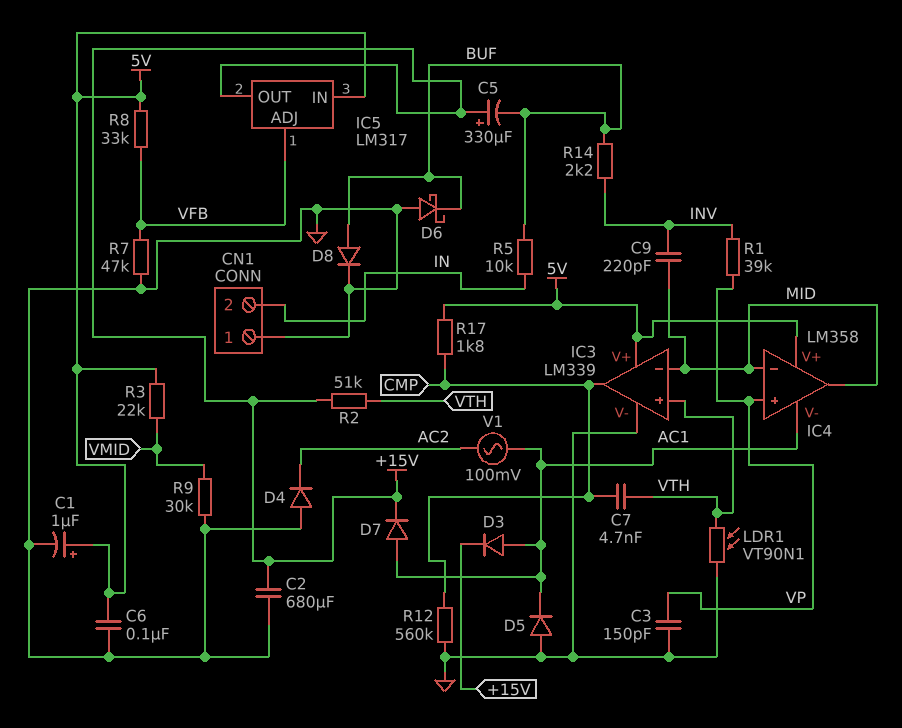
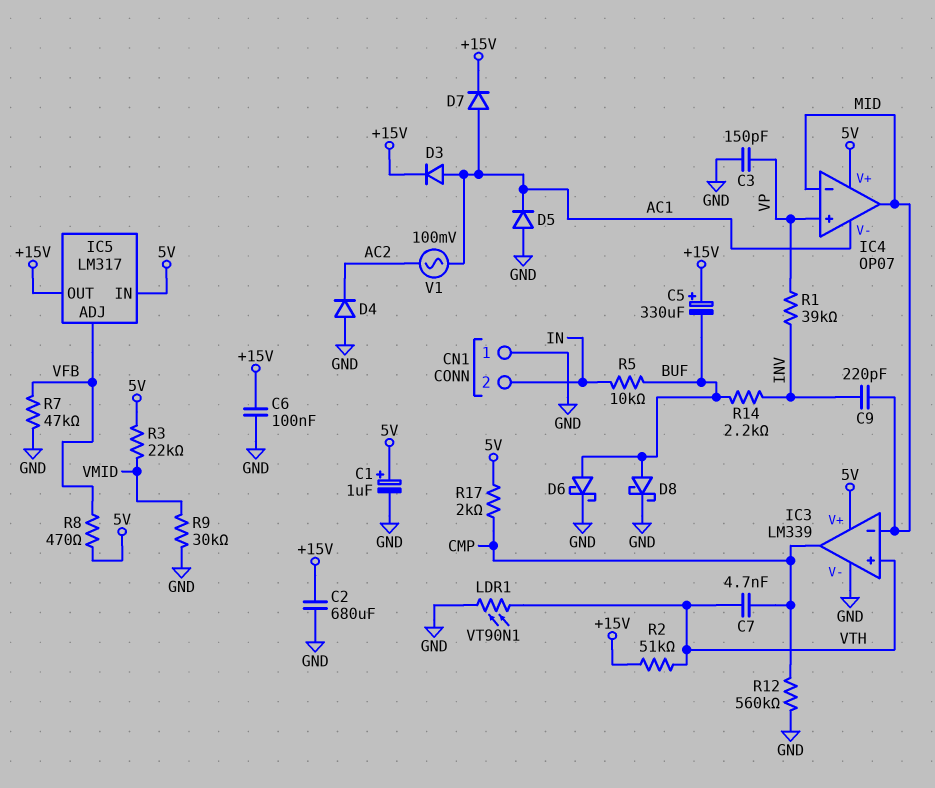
C6: 100nF (5V, GND) -> 100nF (+15V, GND)
D6: schottky (A GND, K BUF) -> schottky (A BUF, K GND)
D8: diode (A BUF, K GND) -> schottky (A BUF, K GND)
IC4: LM358 -> OP07
R8: 33k (5V, VFB) -> 470 (5V, VFB)
R17: 1.8k (5V, CMP) -> 2k (5V, CMP)

